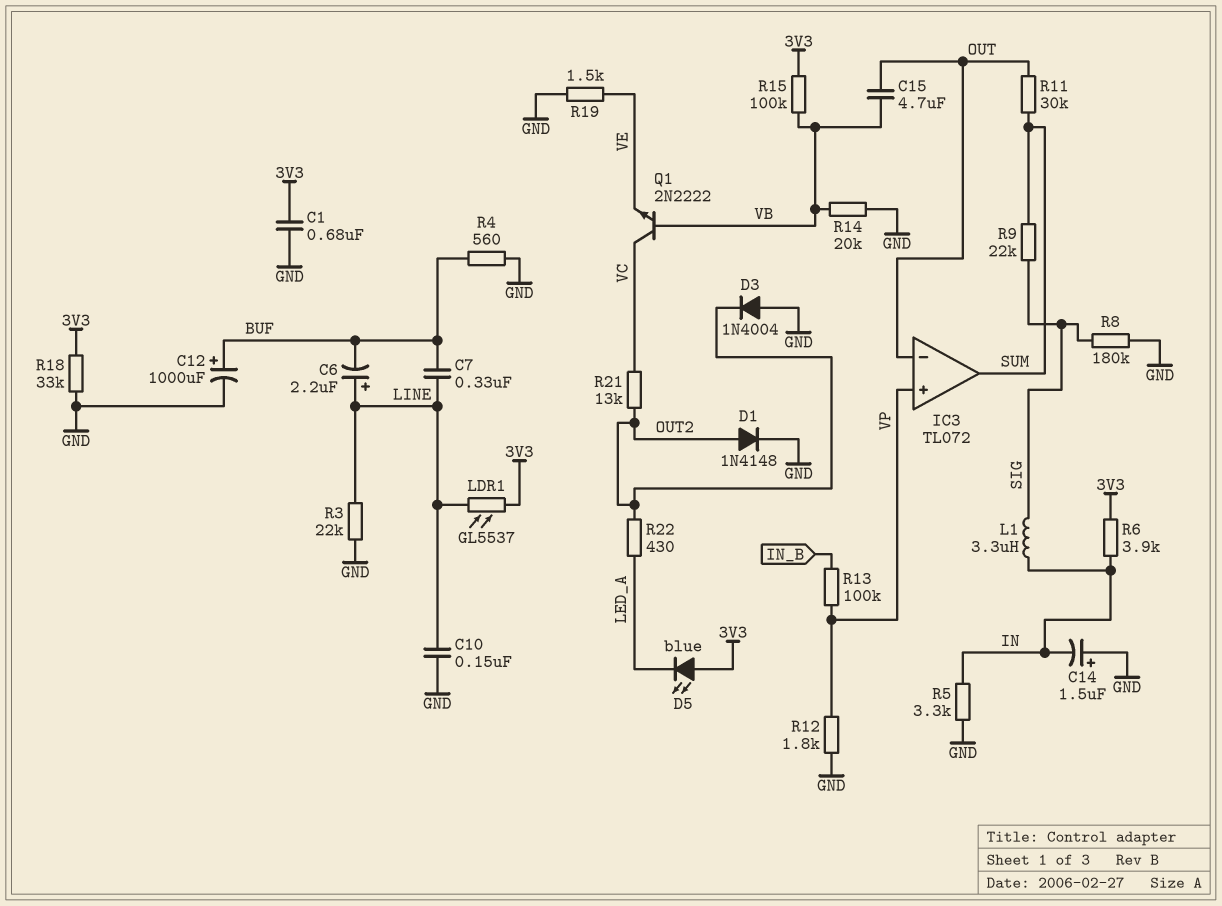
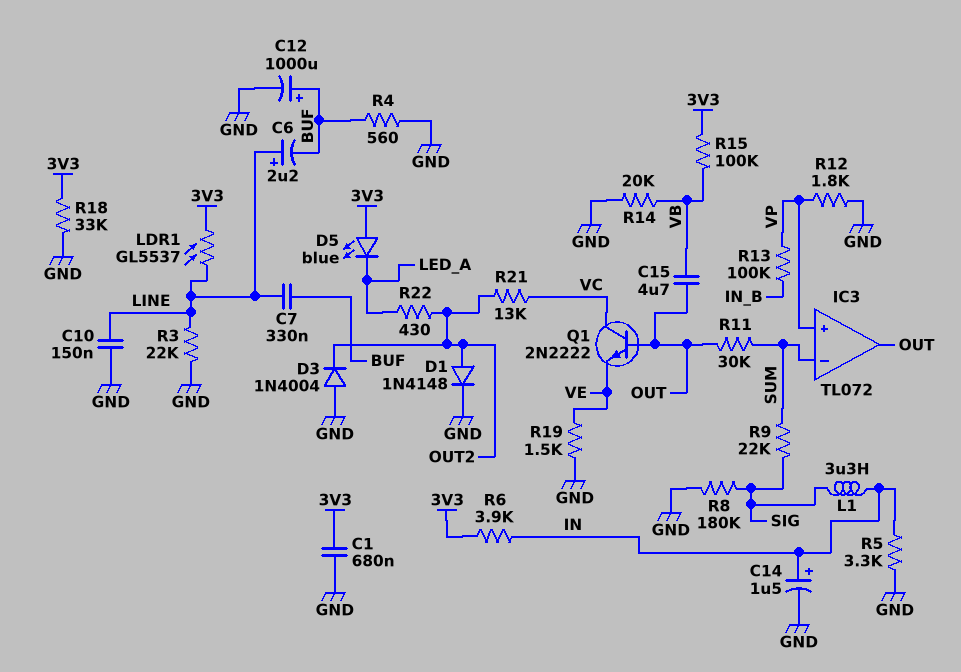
C14: 1.5uF (plus GND, minus IN) -> 1.5uF (plus IN, minus GND)
IC3 pin in-: OUT -> SUM
IC3 pin out: SUM -> OUT
Q1: NPN 2N2222 (B VB, C VC, E VE) -> NPN 2N2222 (B OUT, C VC, E VE)

